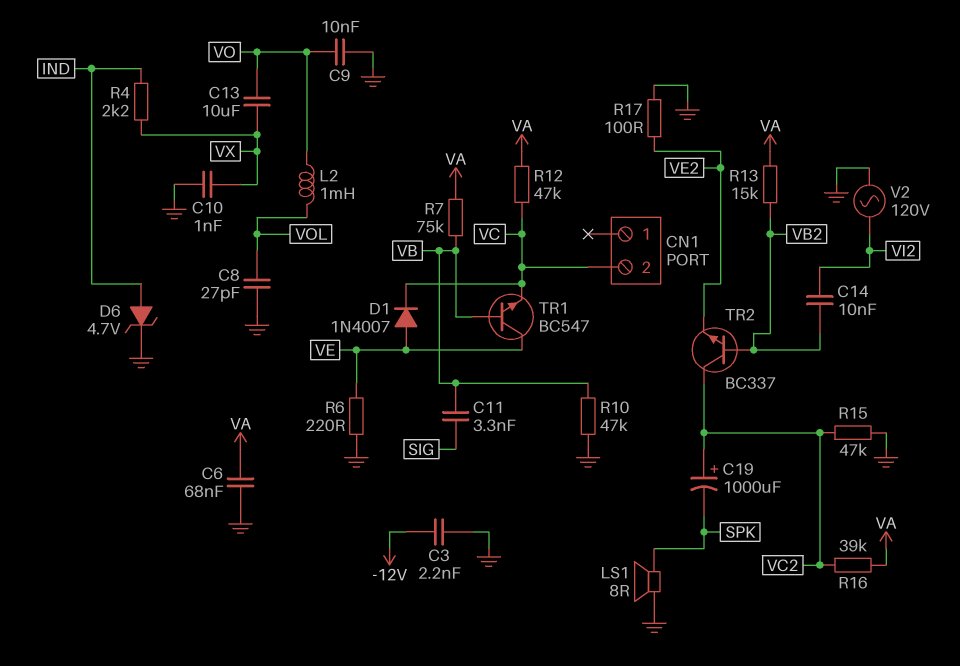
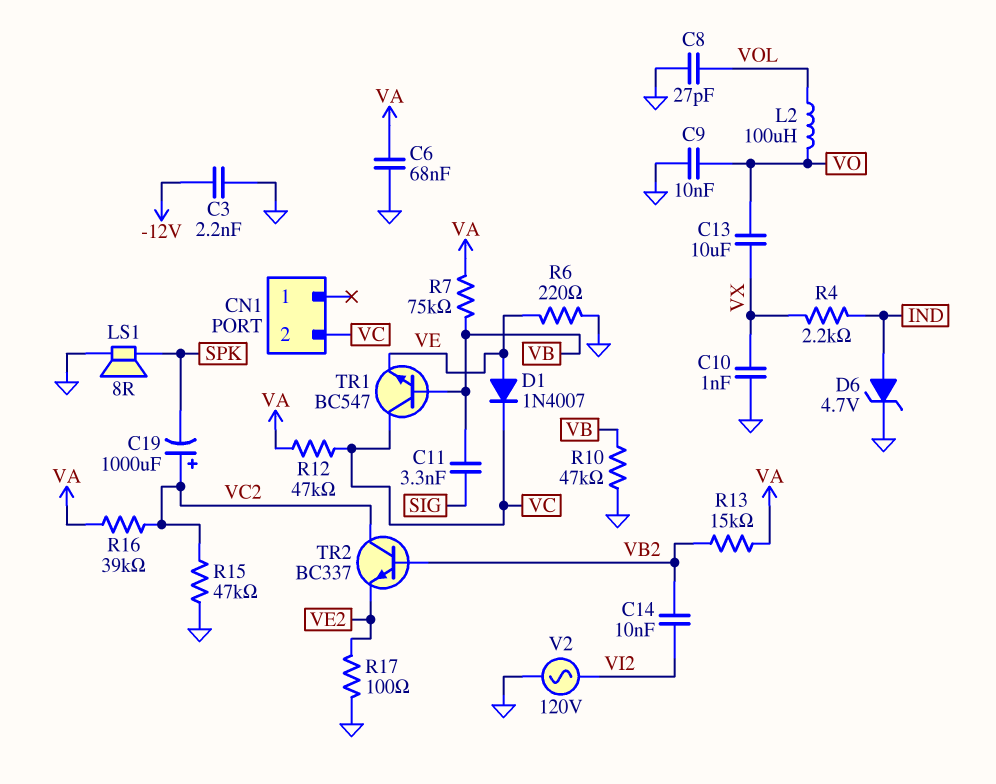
L2: 1mH (VO, VOL) -> 100uH (VO, VOL)
TR1: NPN BC547 (B VB, C VE, E VC) -> NPN BC547 (B VB, C VC, E VE)

